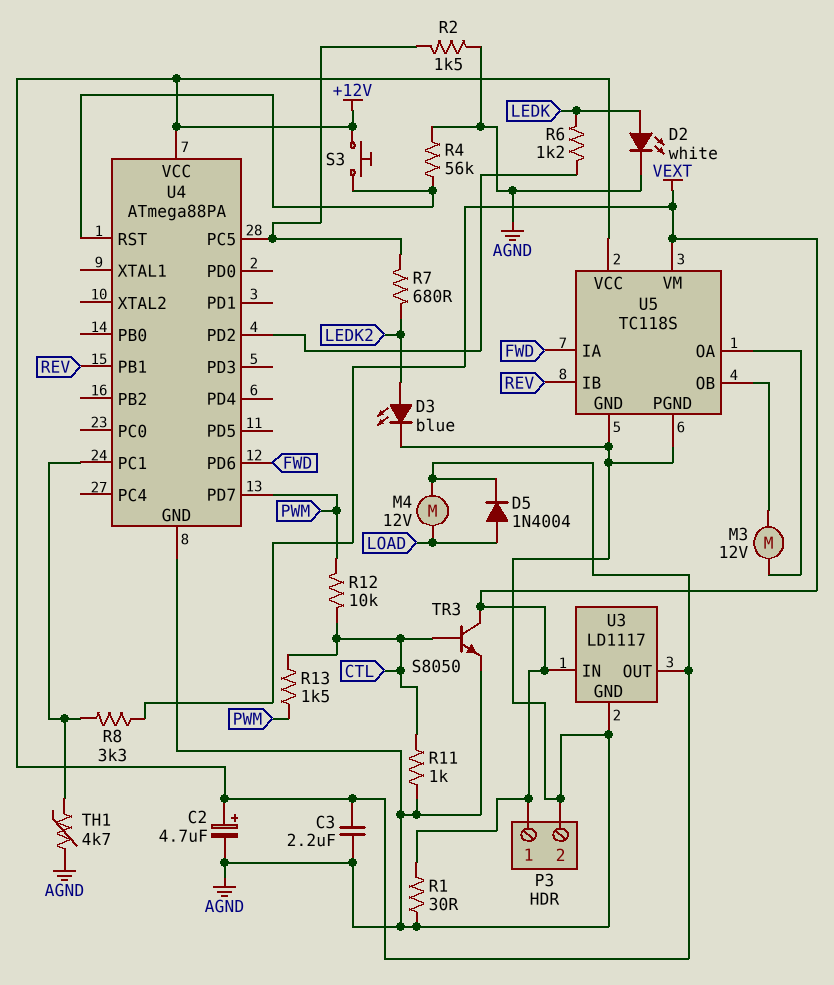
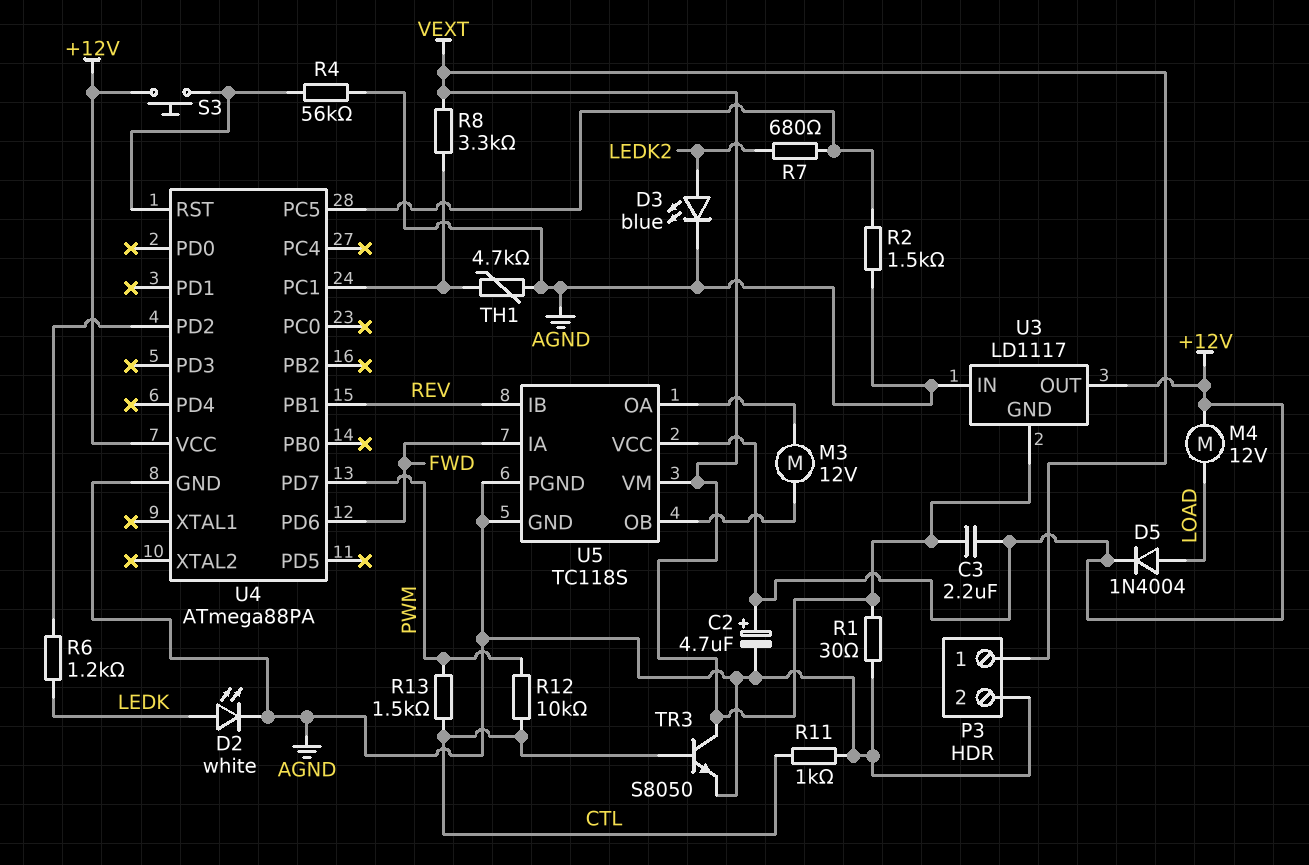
C3: 2.2uF (+12V, AGND) -> 2.2uF (+12V, VEXT)
U3 pin GND: AGND -> VEXT
U3 pin IN: VEXT -> AGND

